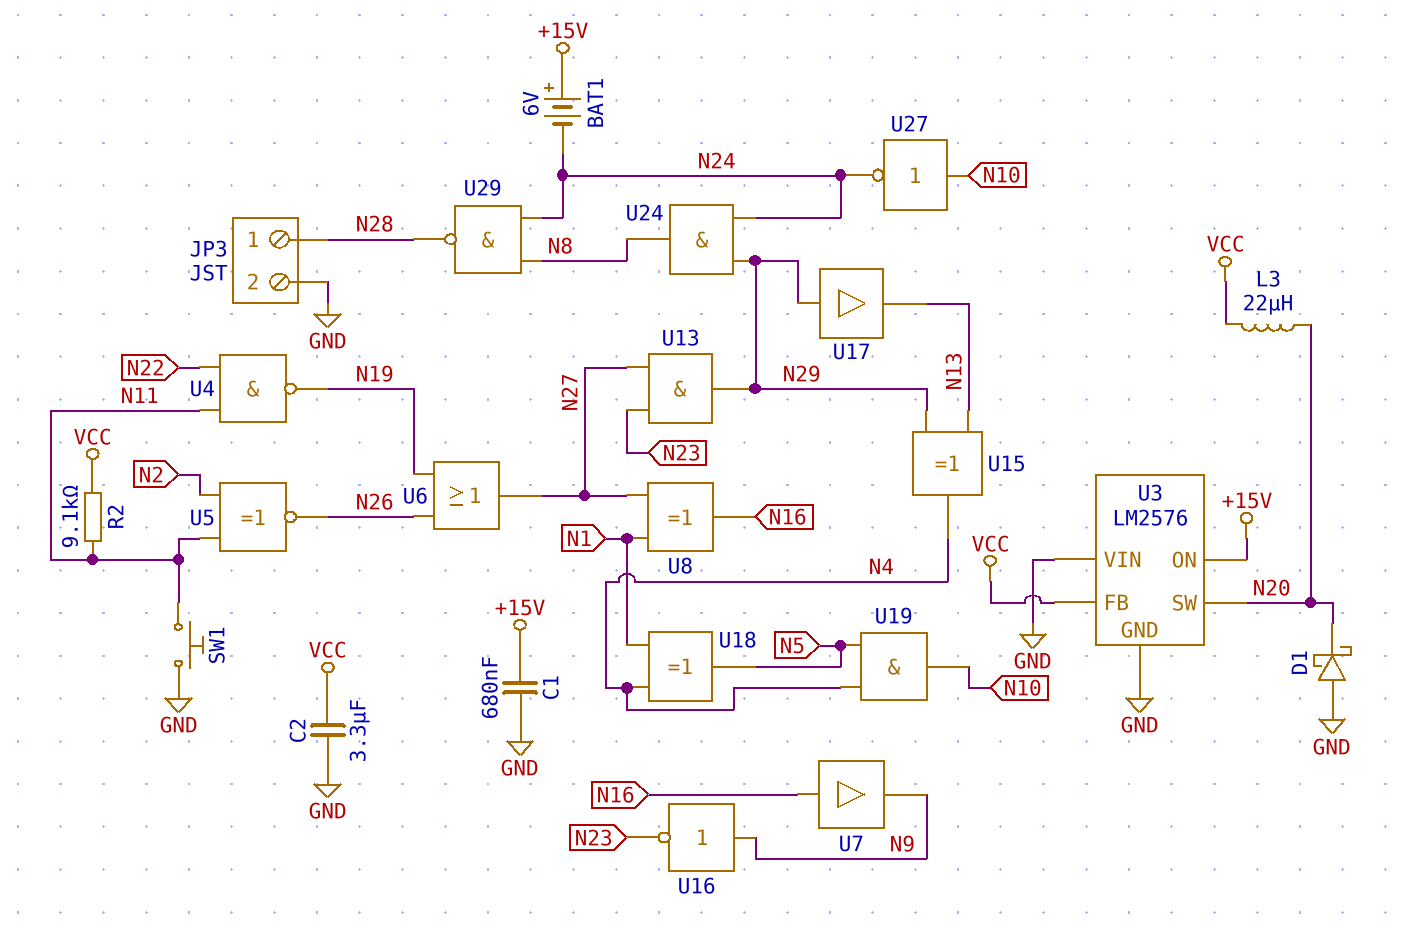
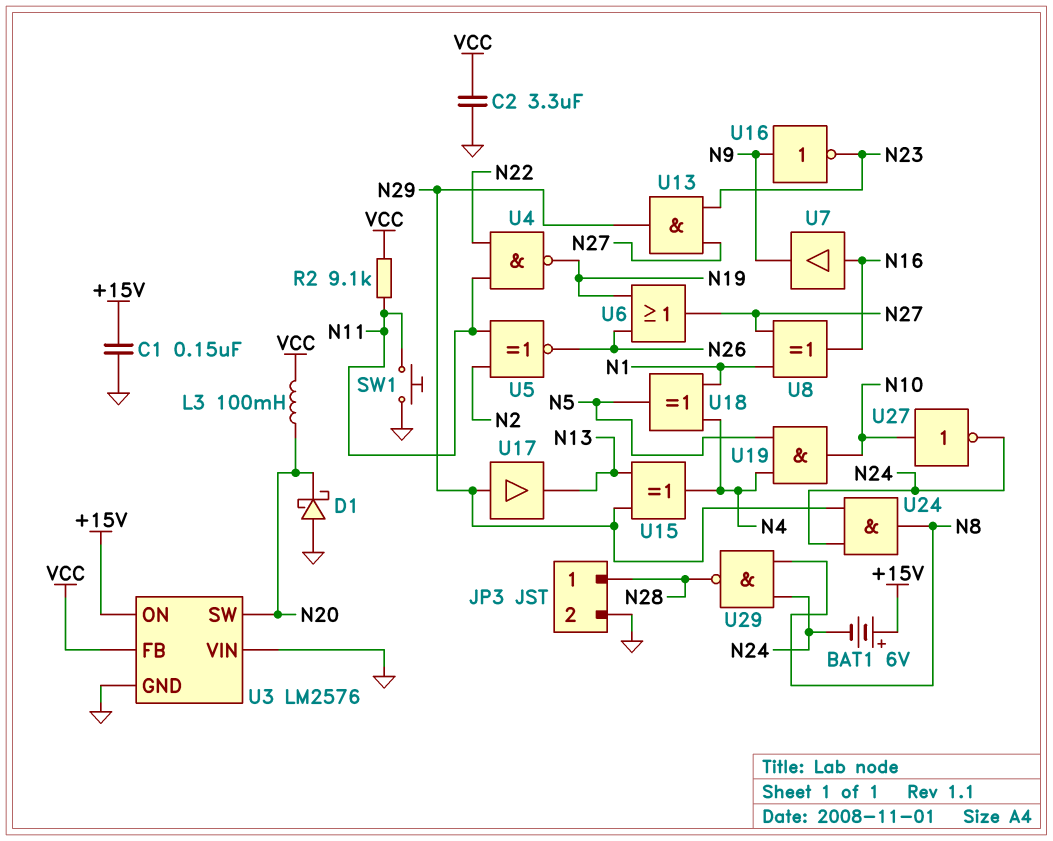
C1: 680nF (+15V, GND) -> 150nF (+15V, GND)
L3: 22uH (N20, VCC) -> 100mH (N20, VCC)

